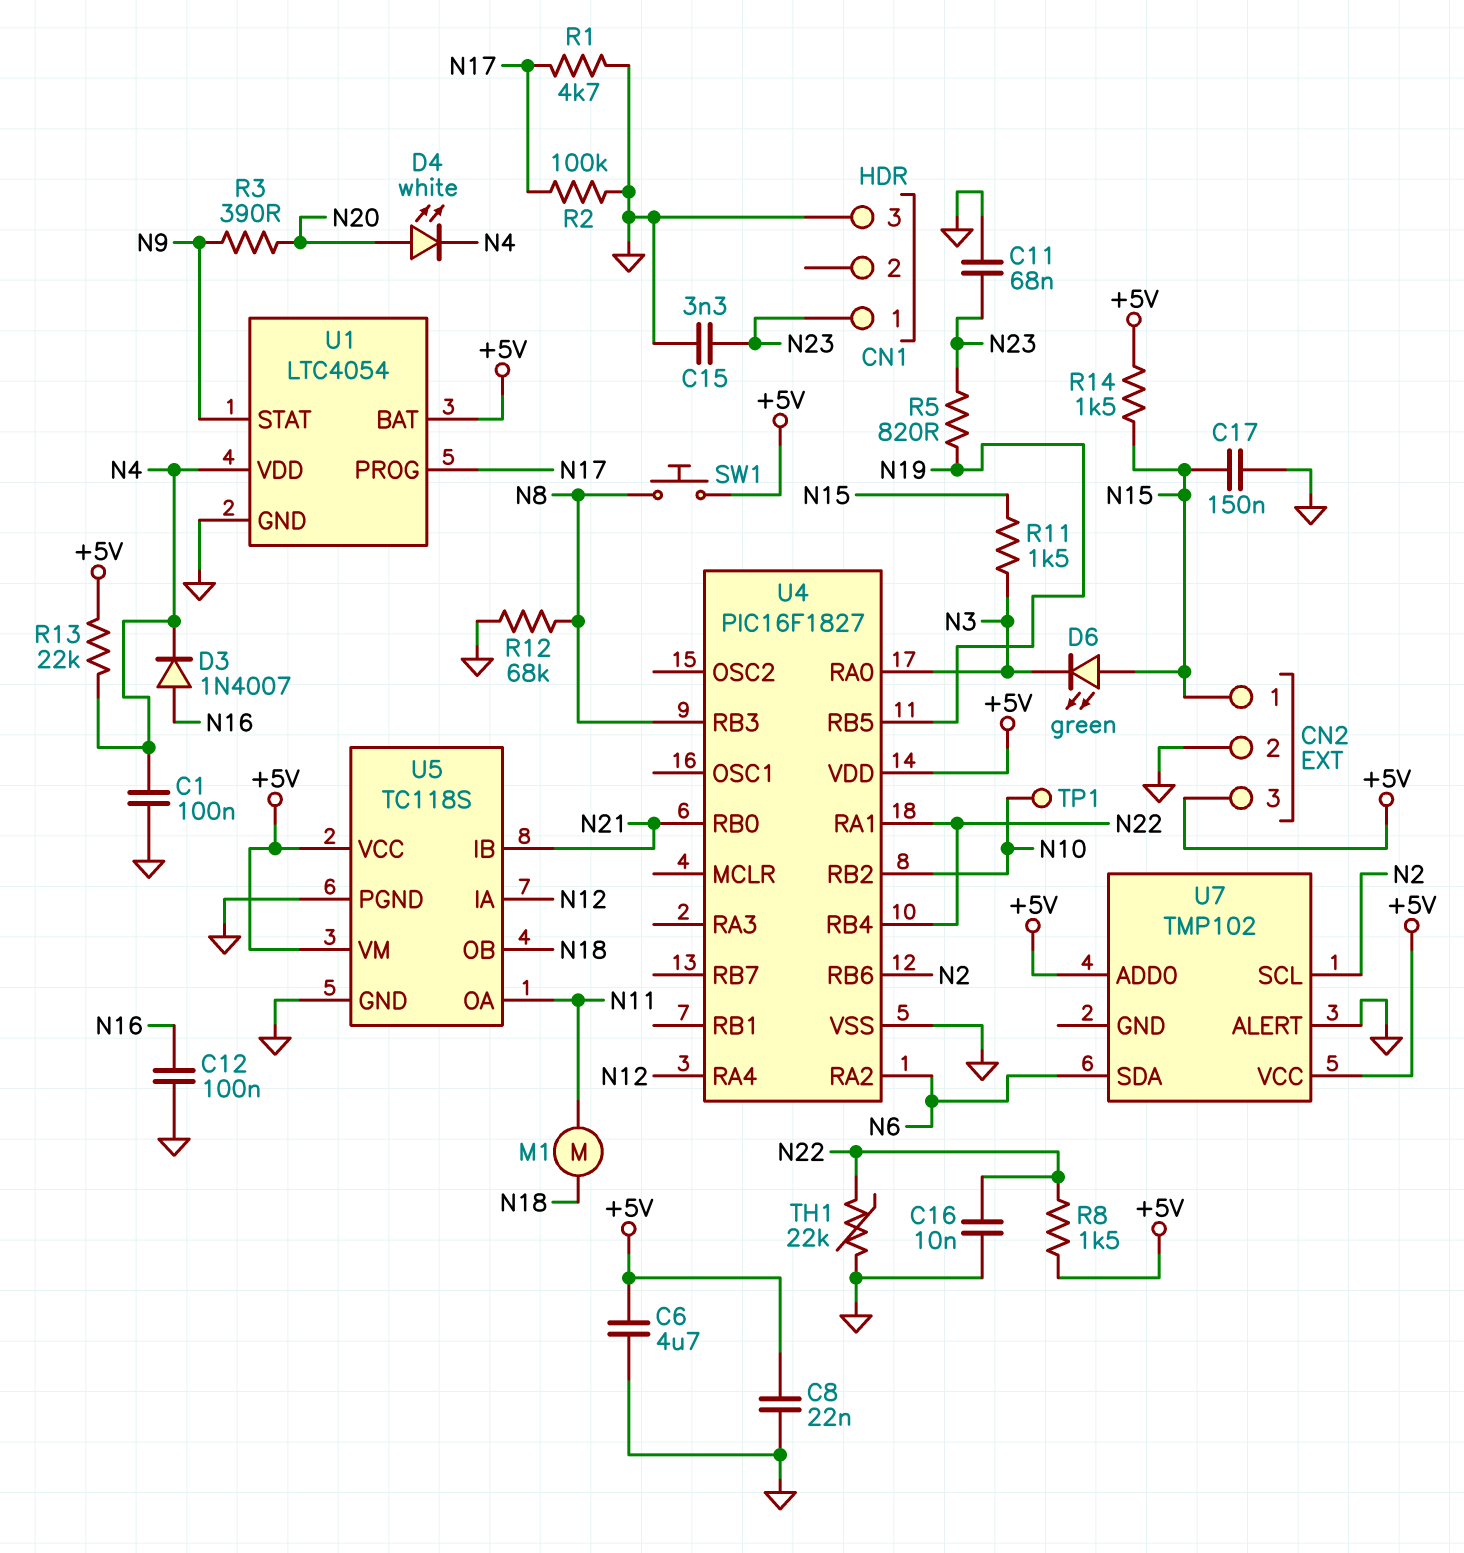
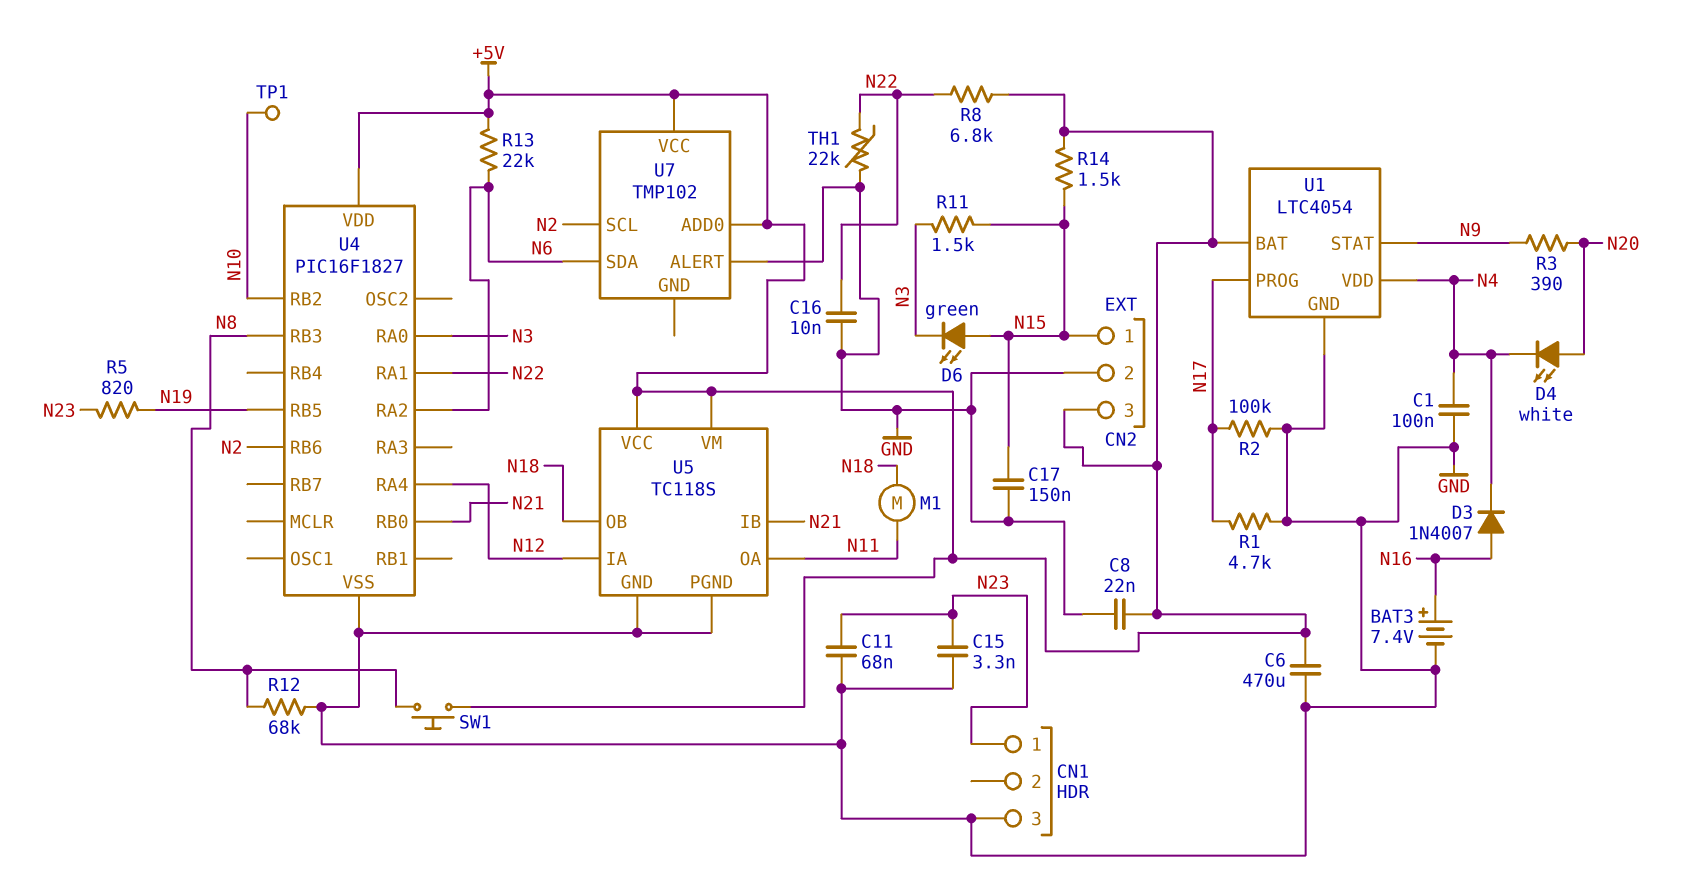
BAT3: none -> 7.4V (plus N16, minus GND)
C6: 4.7uF (+5V, GND) -> 470uF (+5V, GND)
C12: 100nF (GND, N16) -> none
R8: 1.5k (+5V, N22) -> 6.8k (+5V, N22)
R13: 22k (+5V, N4) -> 22k (+5V, N6)
U4 pin RB4: N22 -> none

